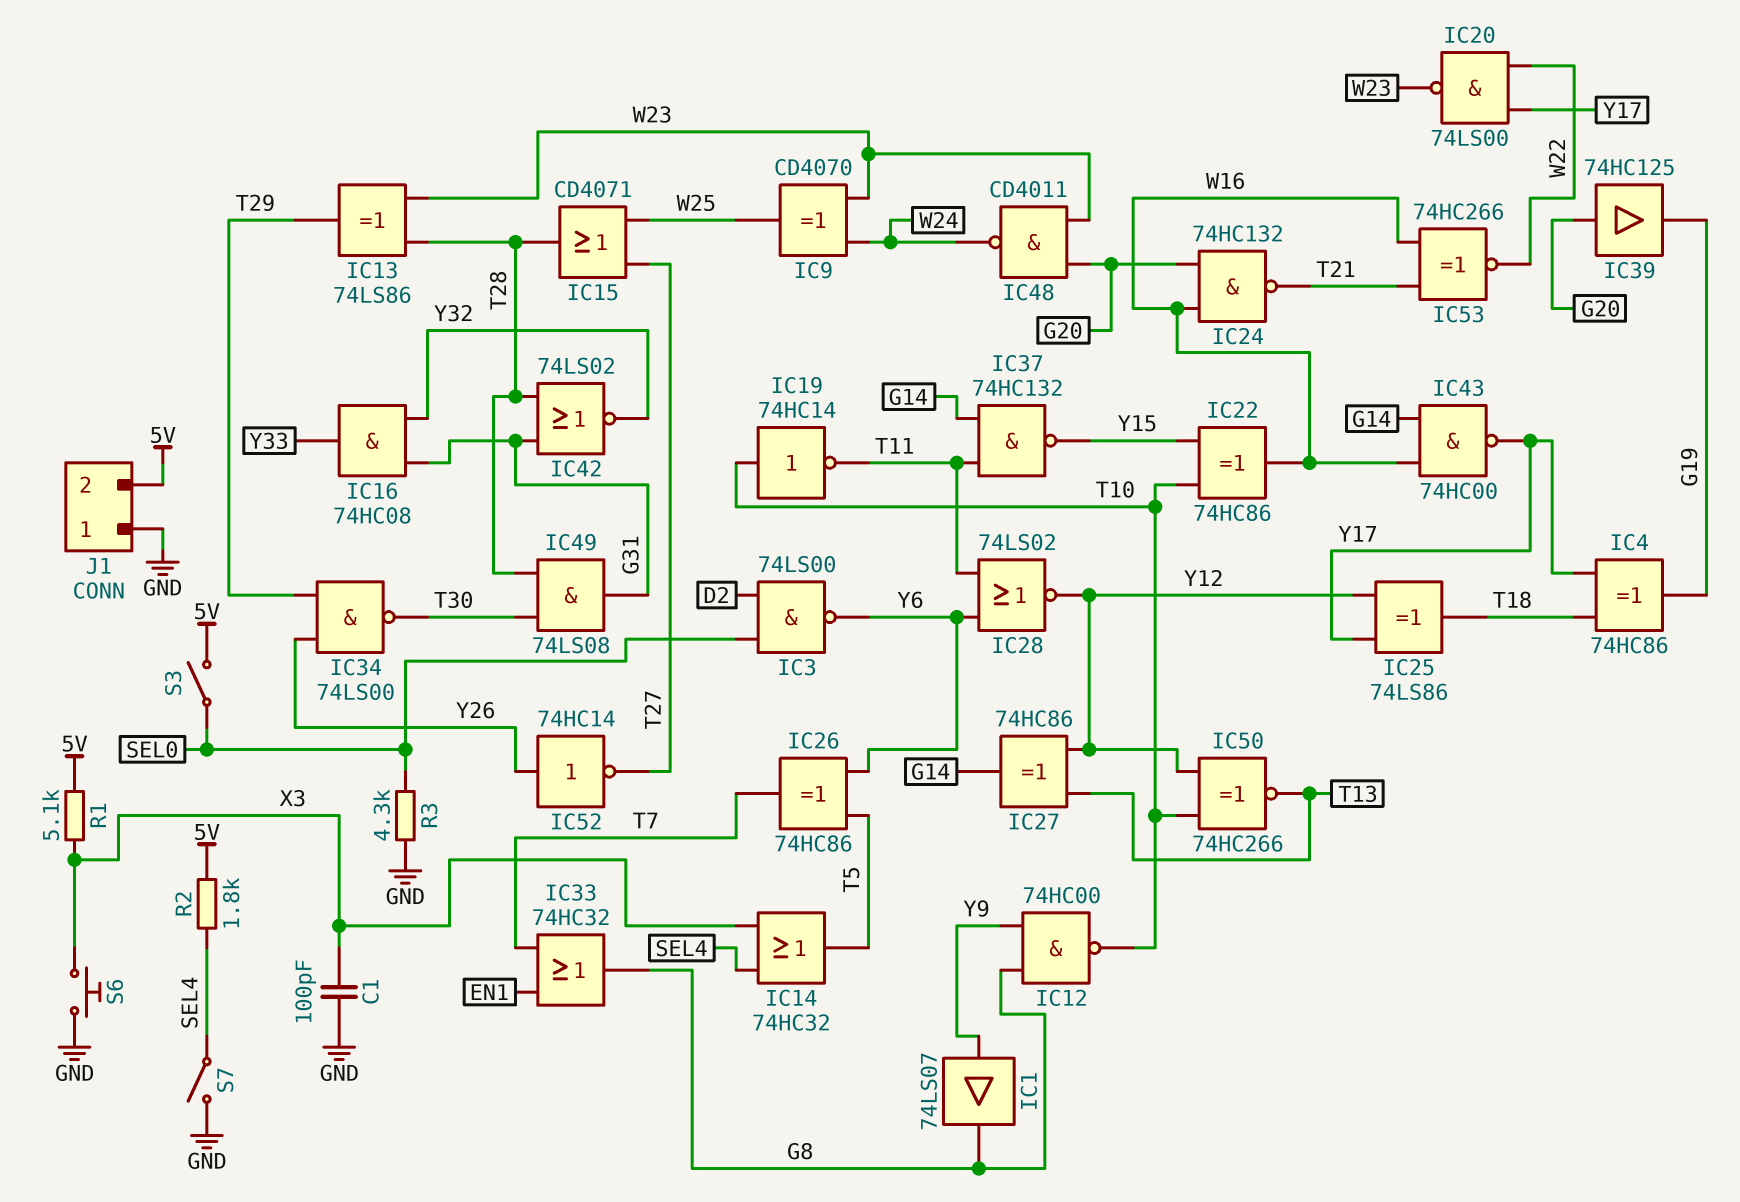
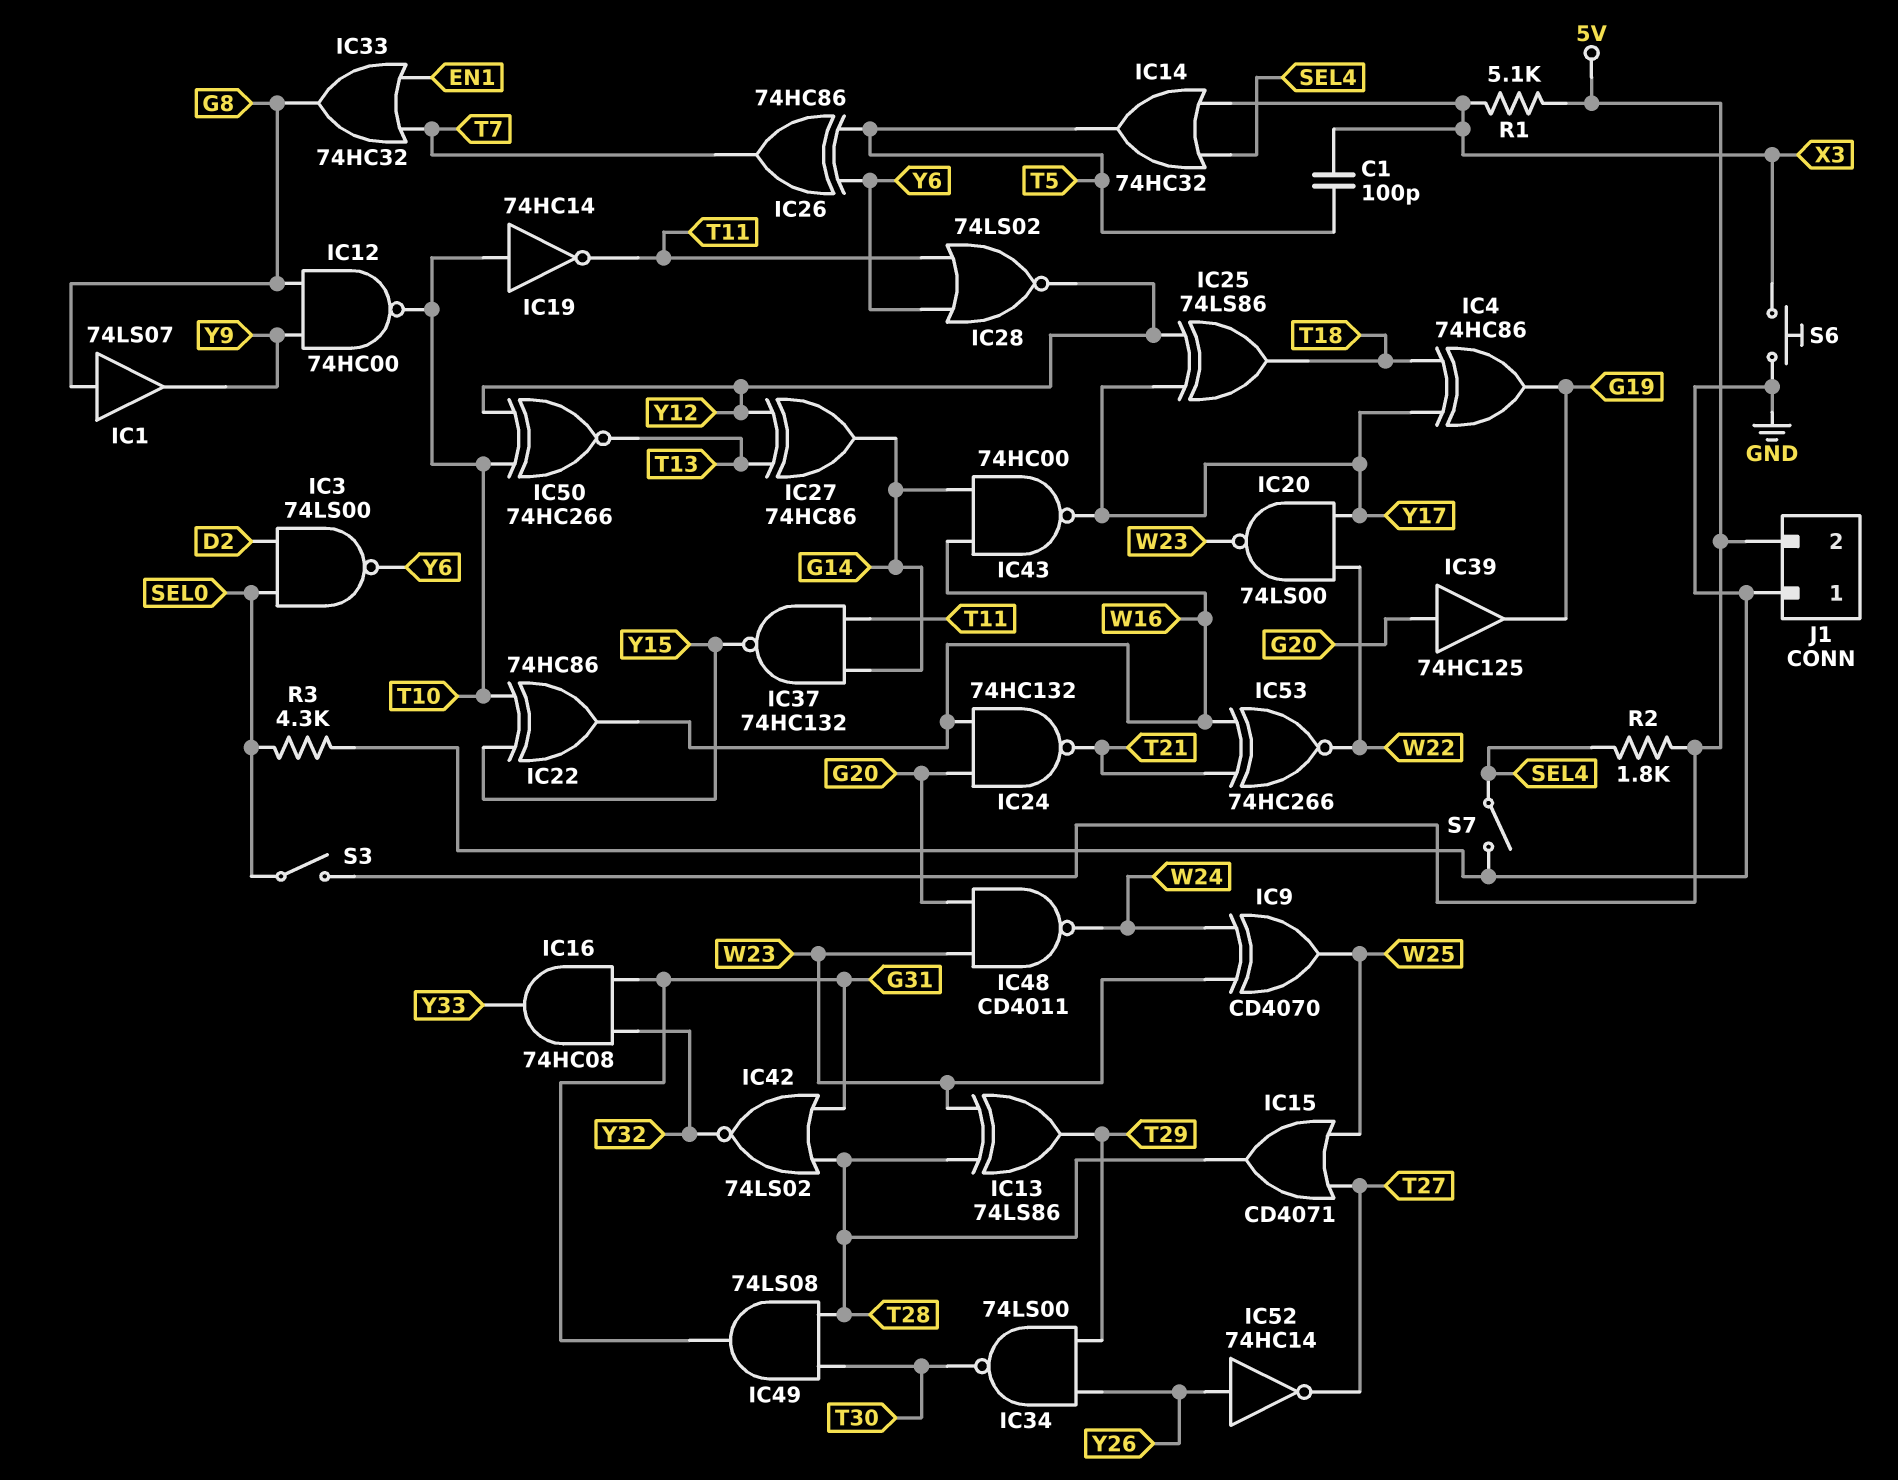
C1: 100pF (GND, X3) -> 100pF (T5, X3)
IC1: buffer 74LS07 (in Y9, out G8) -> buffer 74LS07 (in G8, out Y9)

